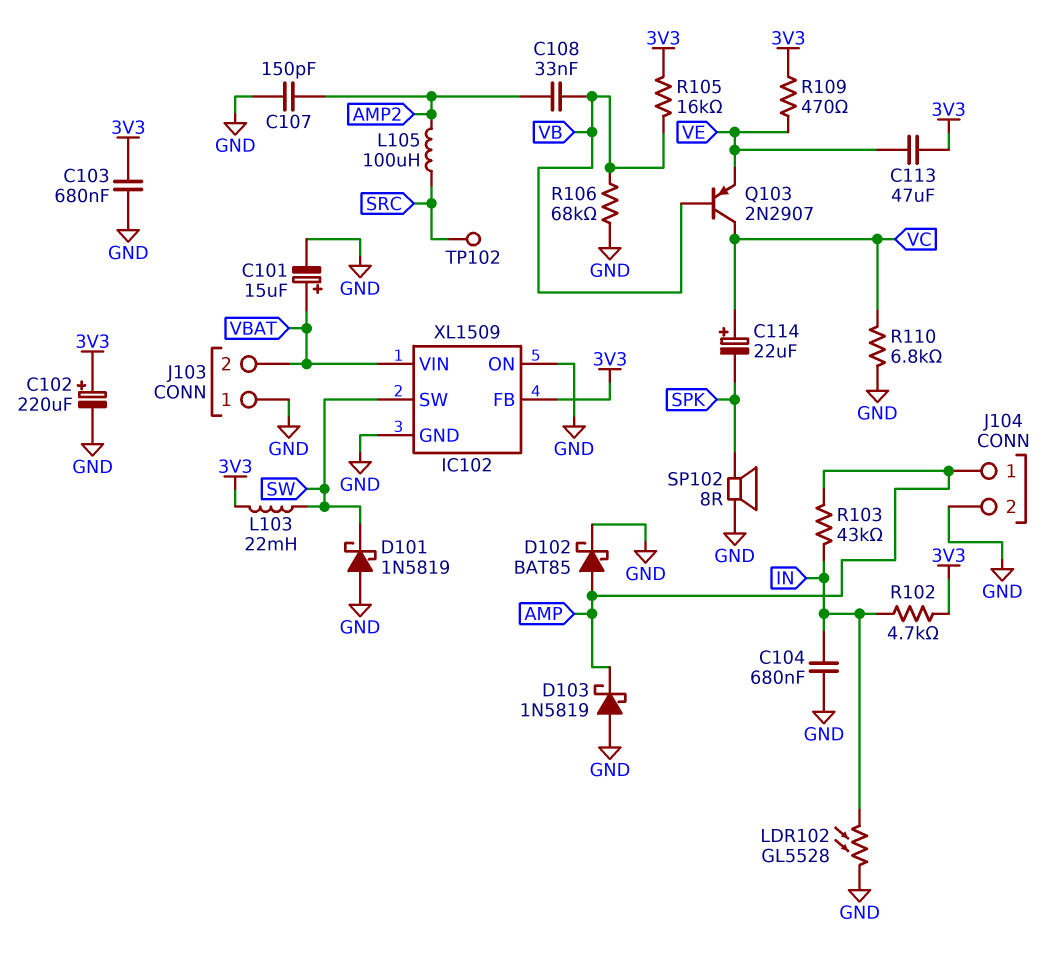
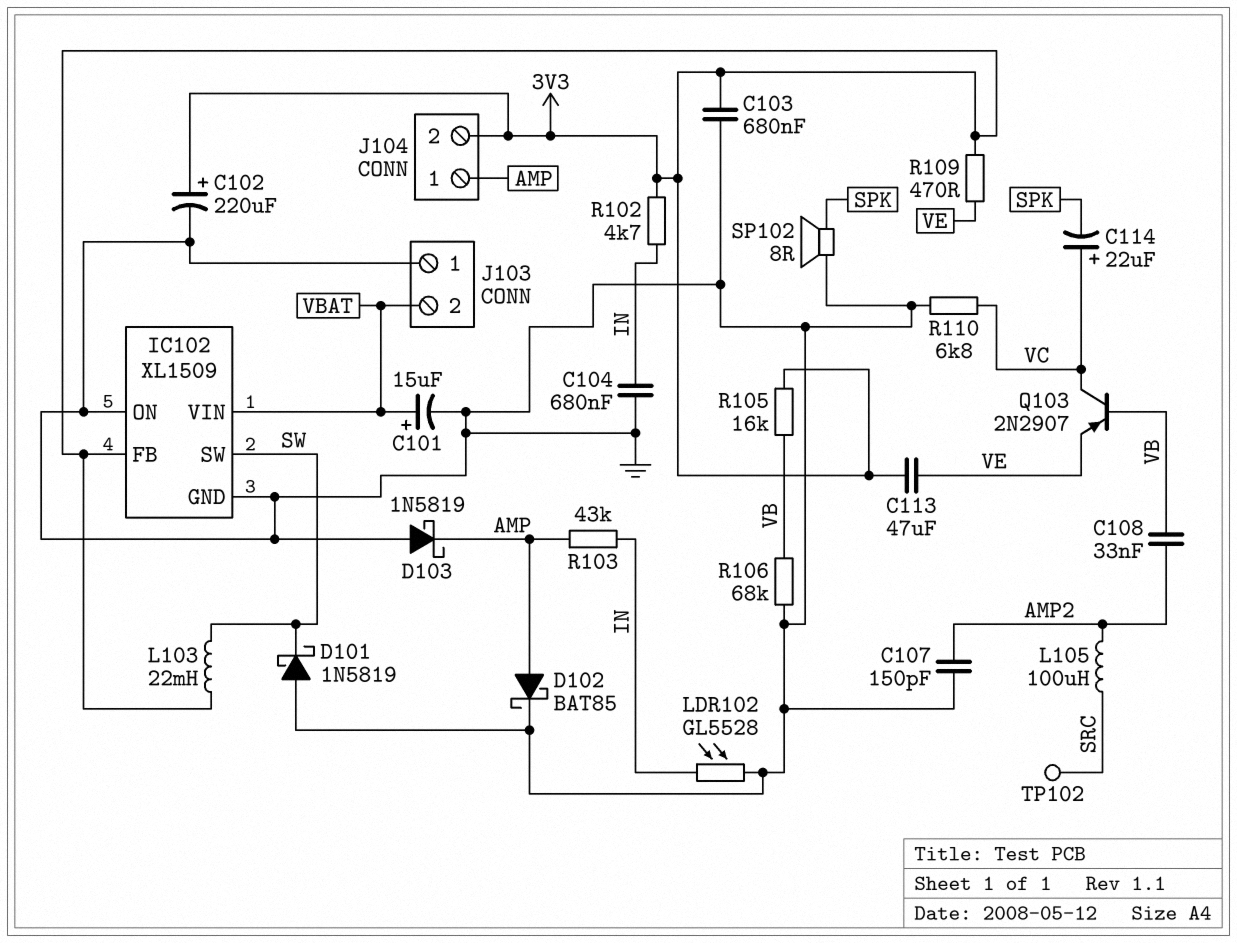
J104 pin 2: GND -> 3V3

